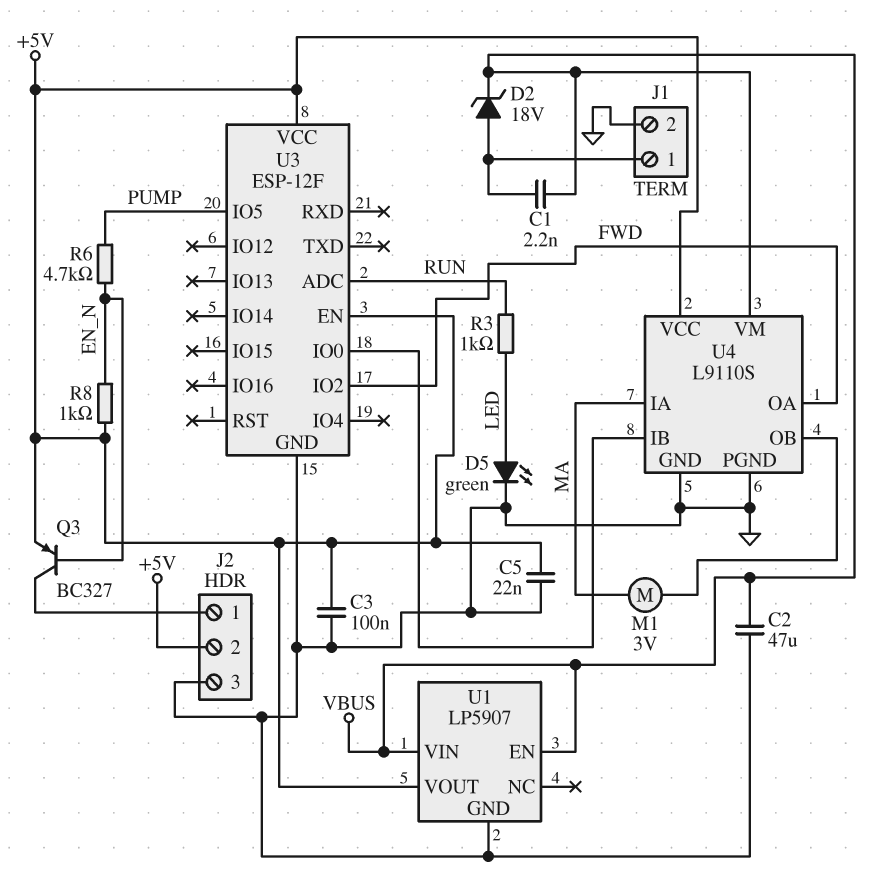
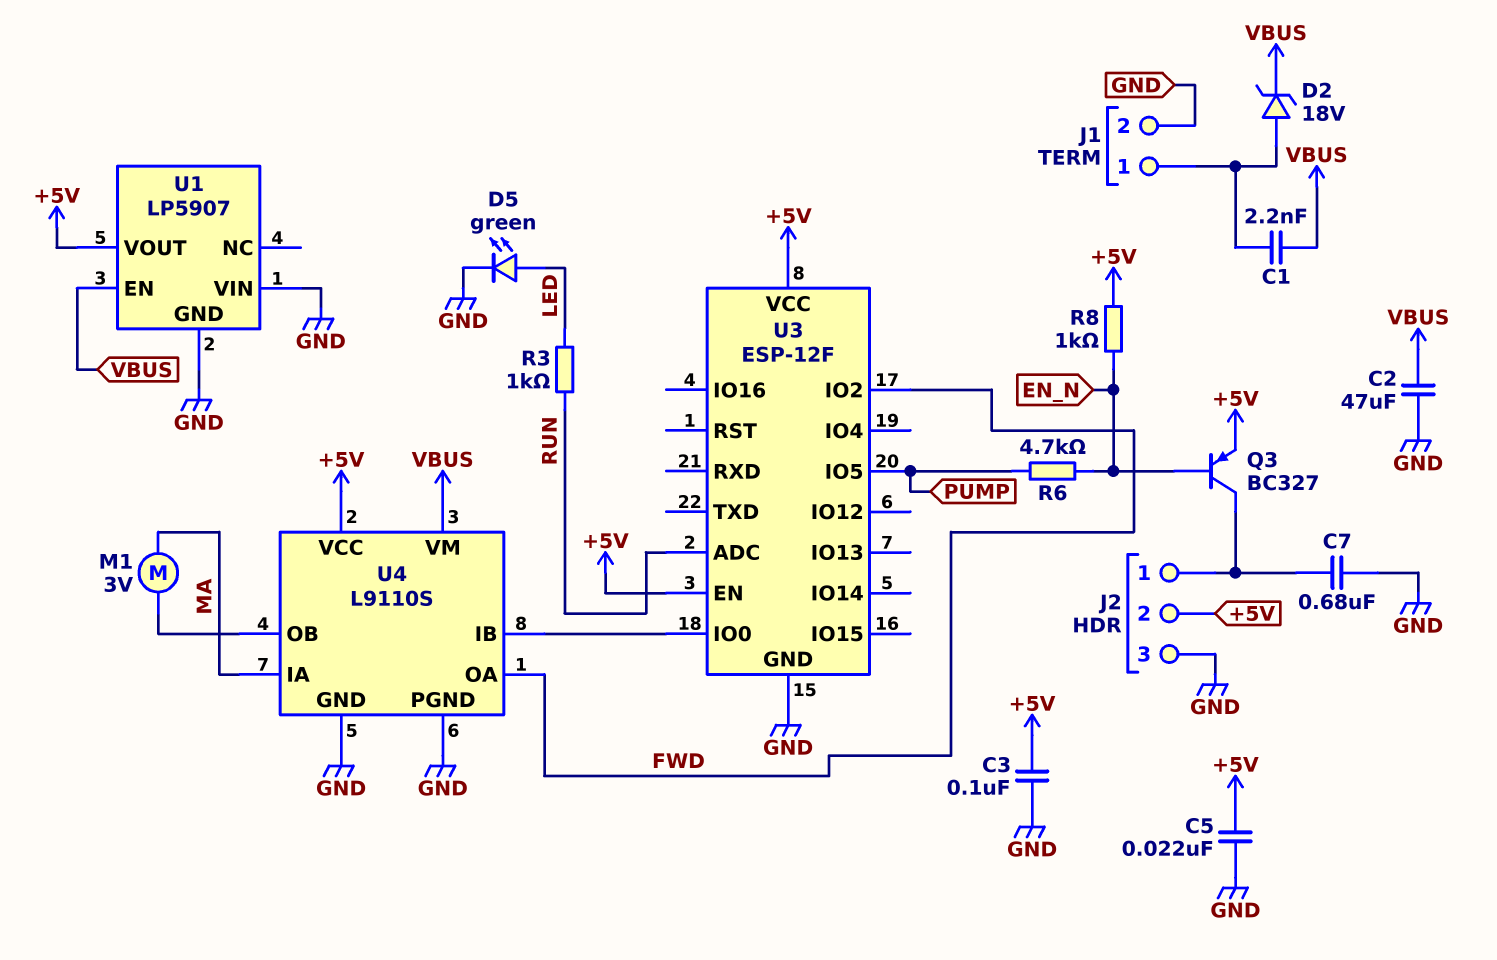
C7: none -> 680nF (GND, J2/1)
U1 pin VIN: VBUS -> GND

